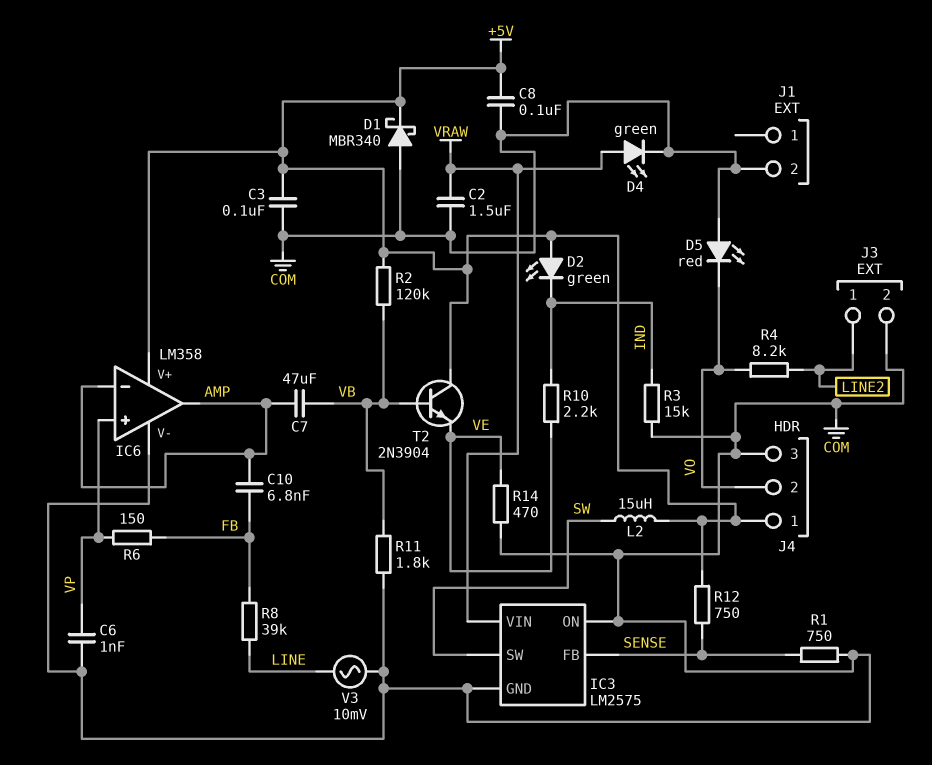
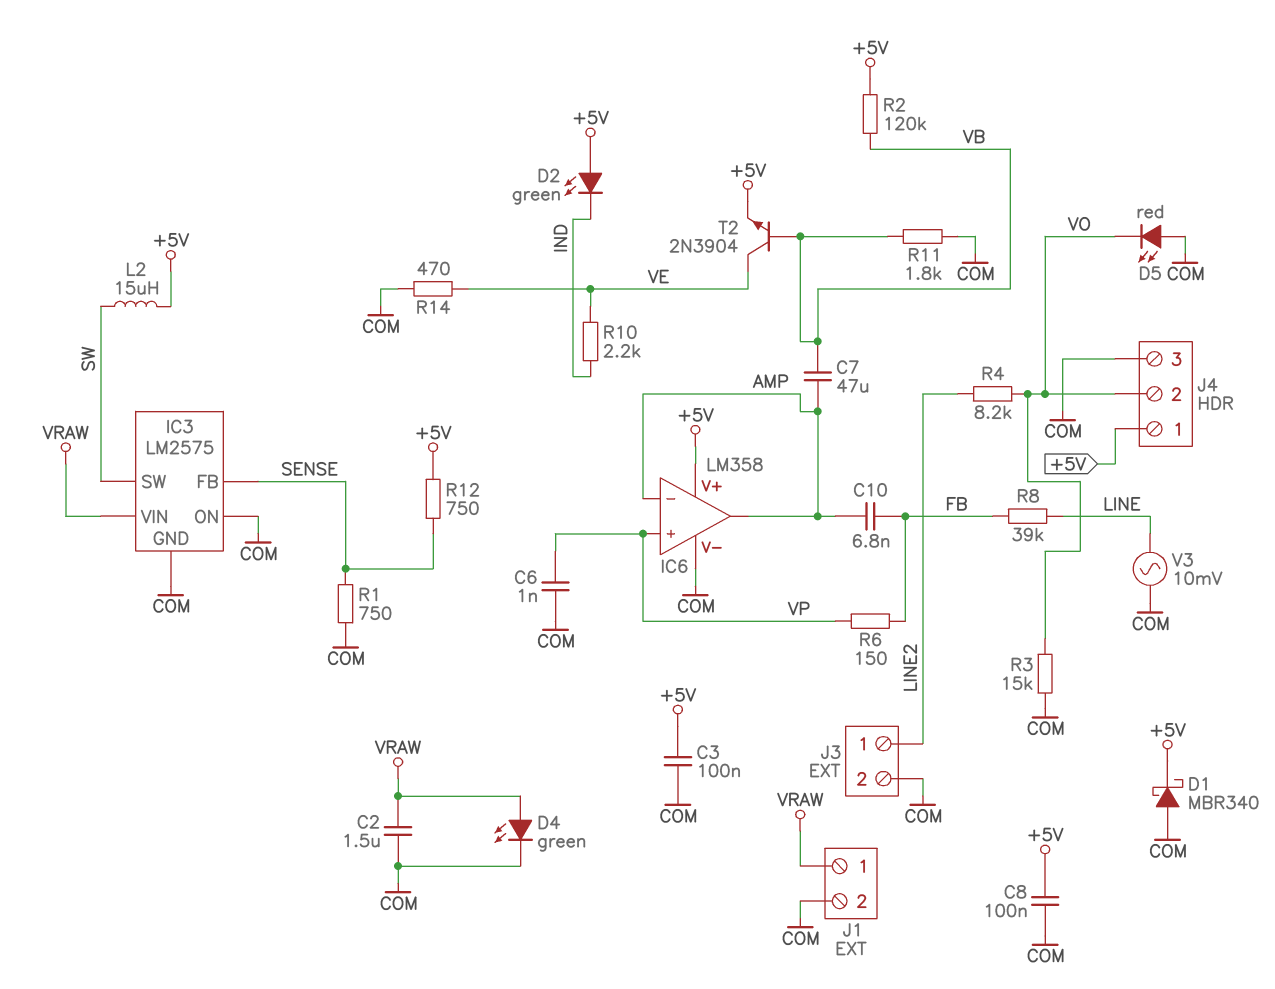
J1 pin 1: none -> VRAW
R3: 15k (COM, IND) -> 15k (COM, VO)
T2: NPN 2N3904 (B VB, C +5V, E VE) -> NPN 2N3904 (B VB, C VE, E +5V)

